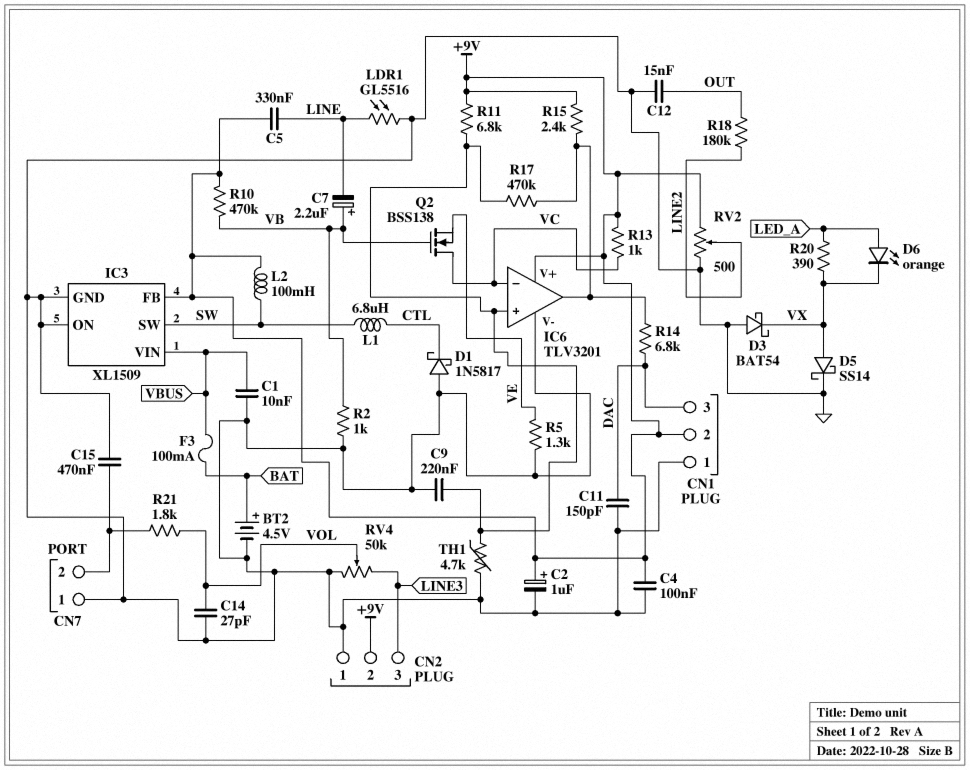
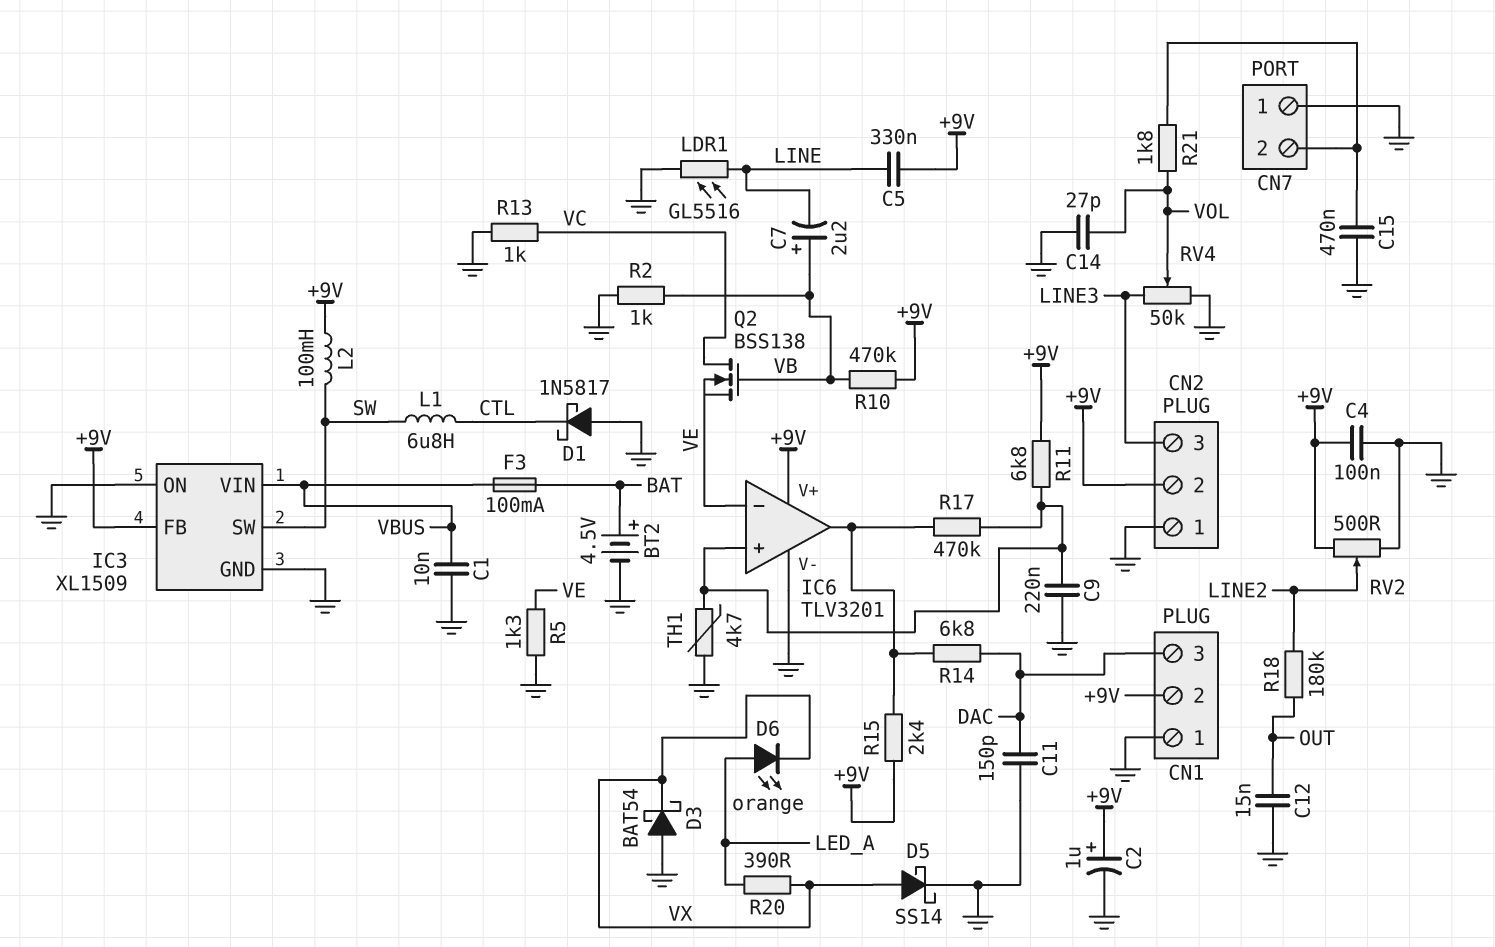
IC6 pin in-: VC -> VE
R13: 1k (+9V, VC) -> 1k (GND, VC)

